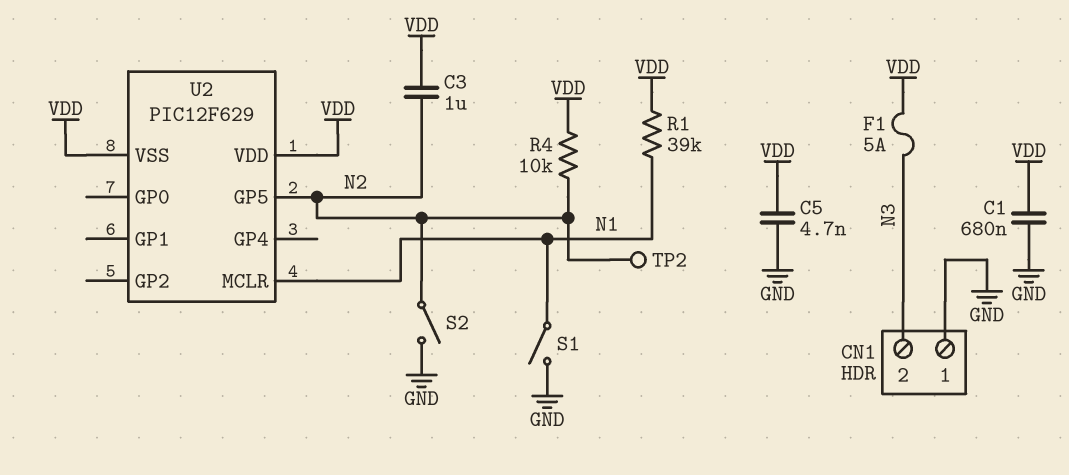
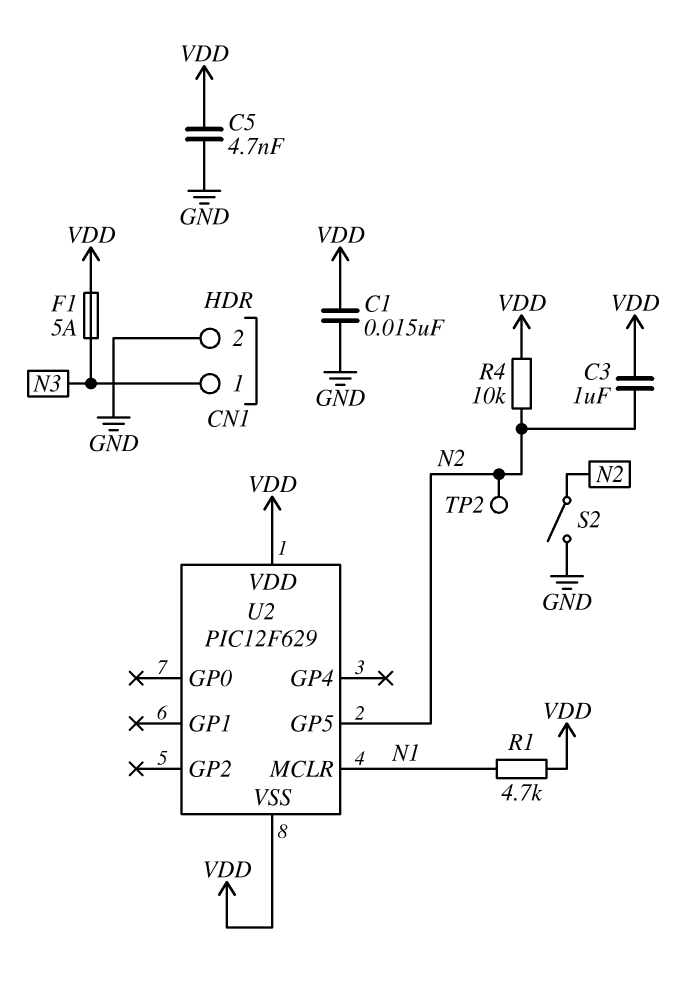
C1: 680nF (GND, VDD) -> 15nF (GND, VDD)
CN1 pin 1: GND -> N3
CN1 pin 2: N3 -> GND
R1: 39k (N1, VDD) -> 4.7k (N1, VDD)
S1: switch (GND, N1) -> none

